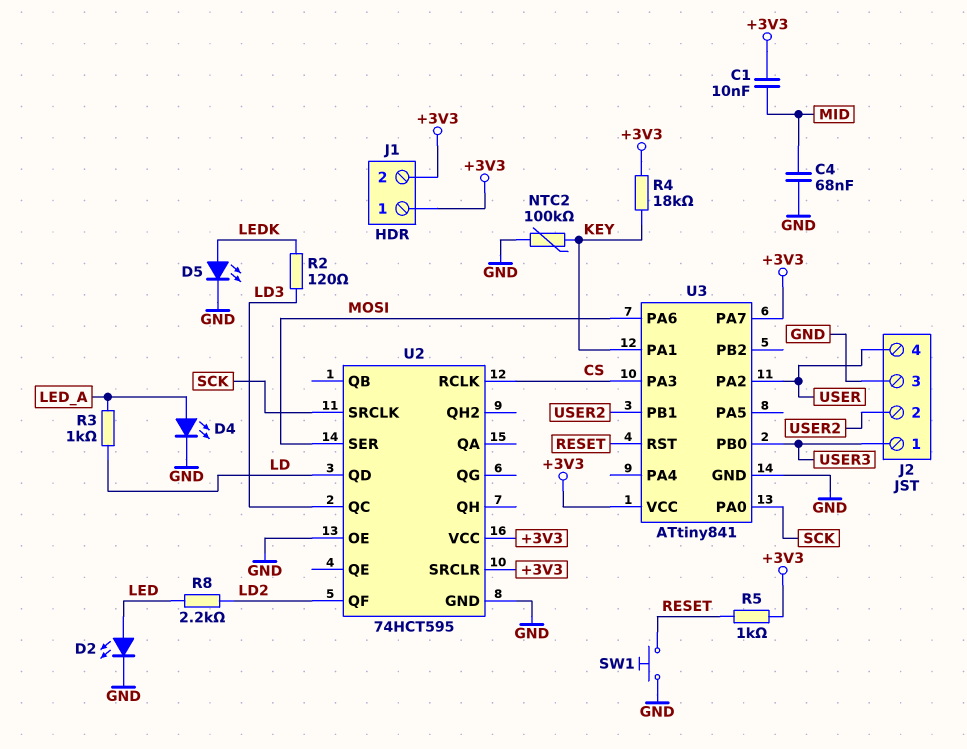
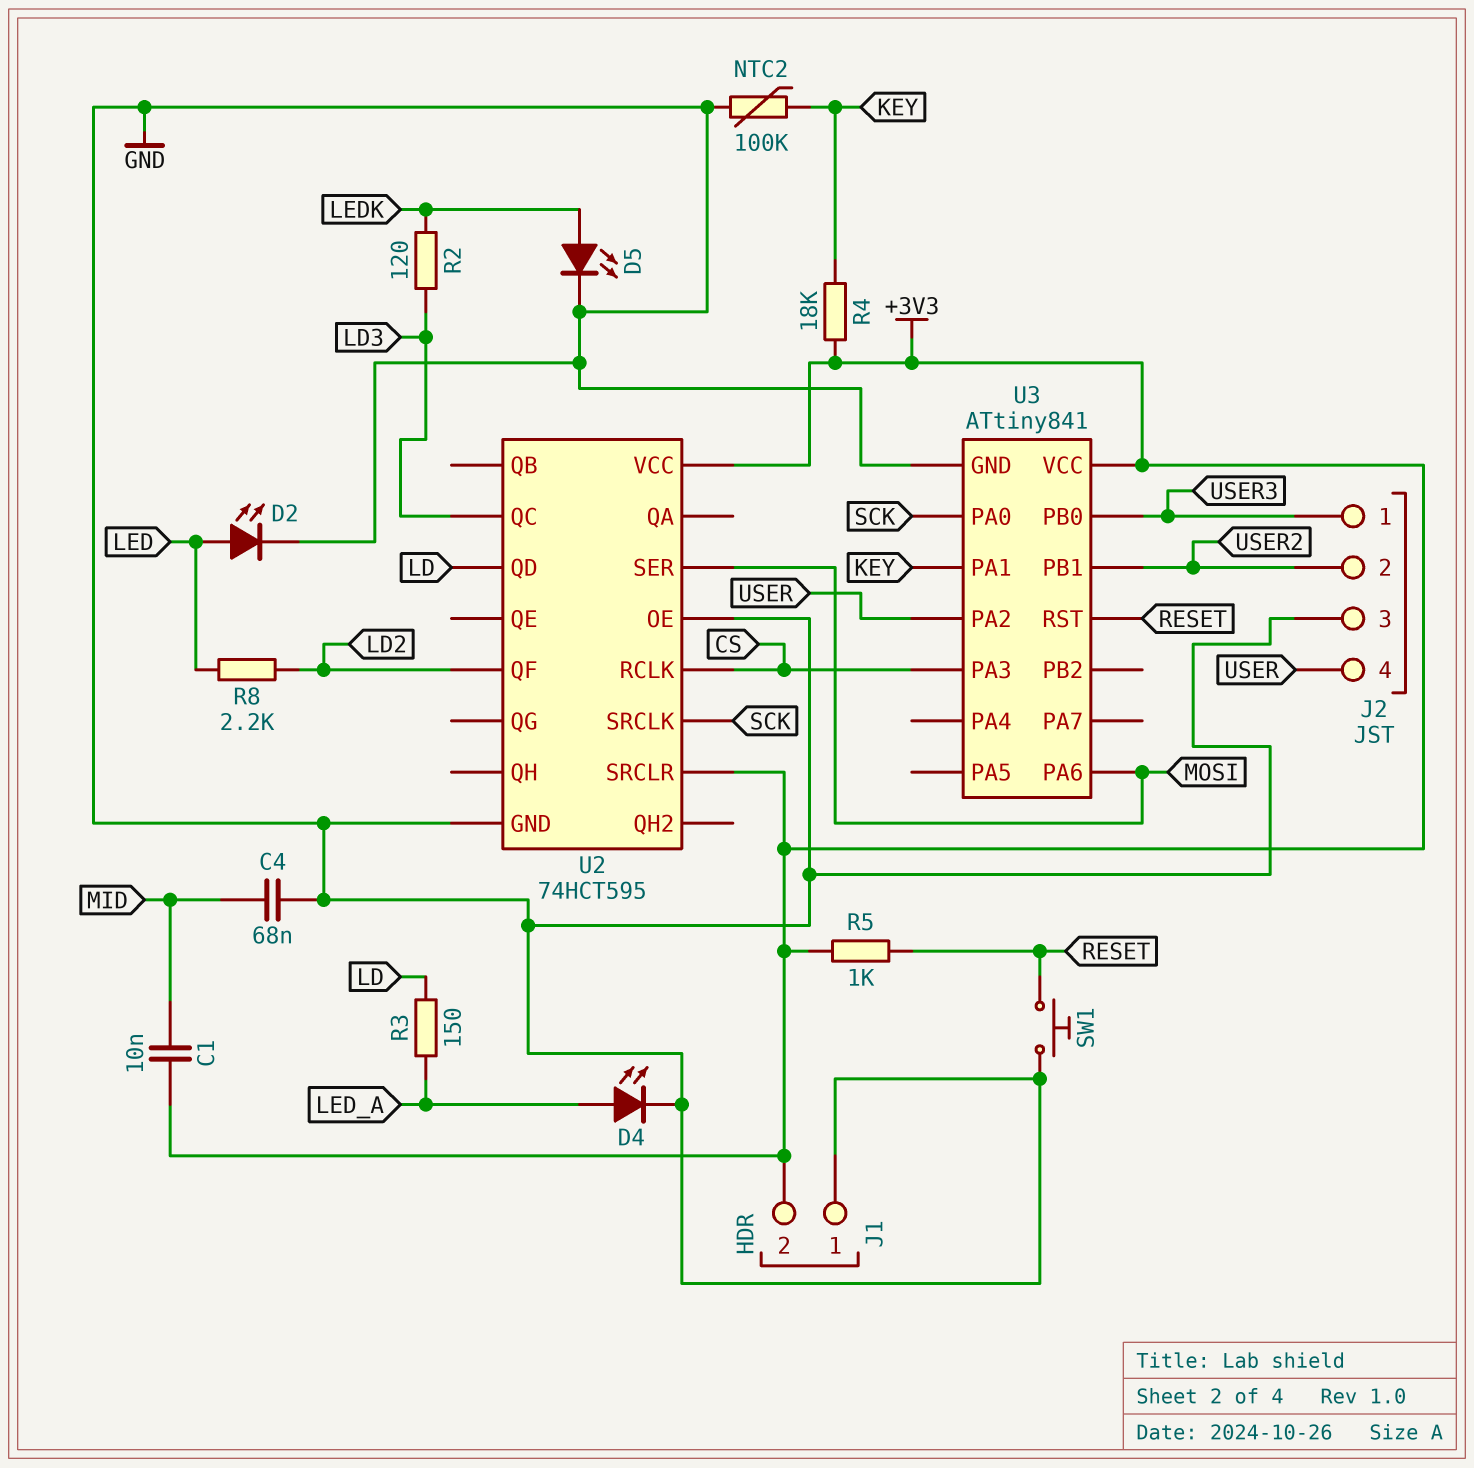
J1 pin 1: +3V3 -> GND
R3: 1k (LD, LED_A) -> 150 (LD, LED_A)
U3 pin PA7: +3V3 -> none

